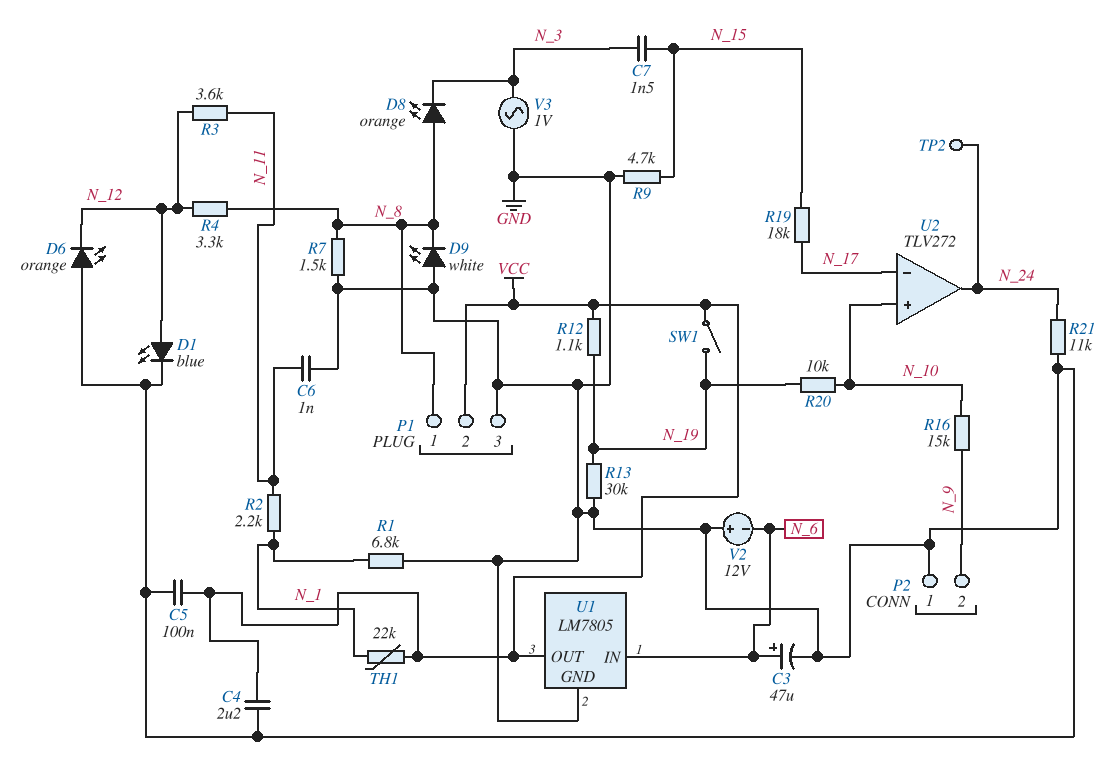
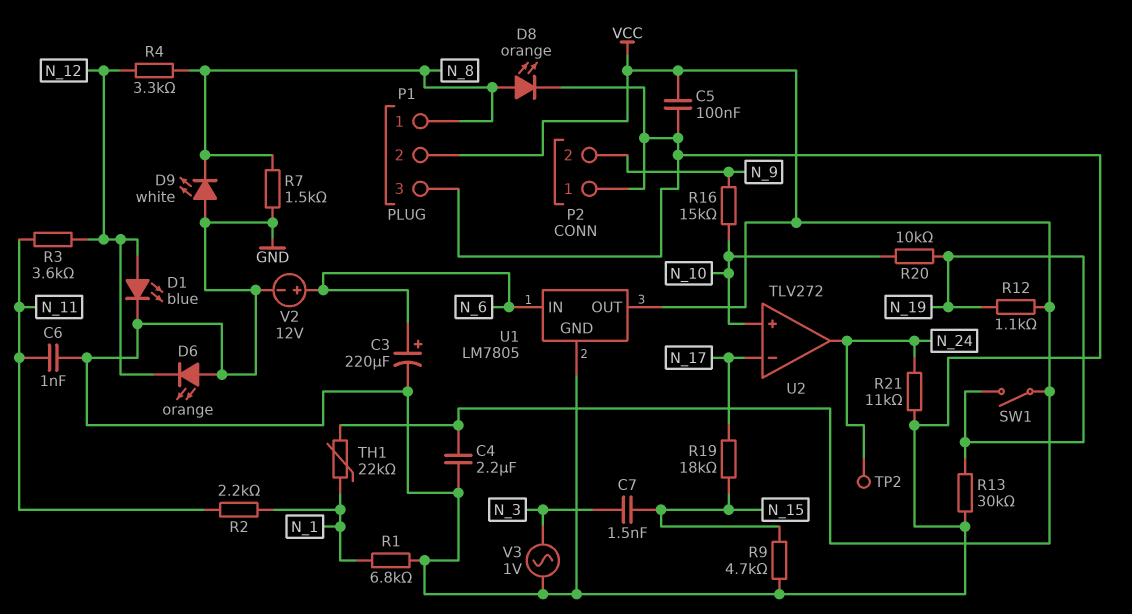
C3: 47uF (plus N_6, minus GND) -> 220uF (plus N_6, minus GND)
D8: LED orange (A N_8, K N_3) -> LED orange (A N_8, K GND)
V2: 12V (plus GND, minus N_6) -> 12V (plus N_6, minus GND)

